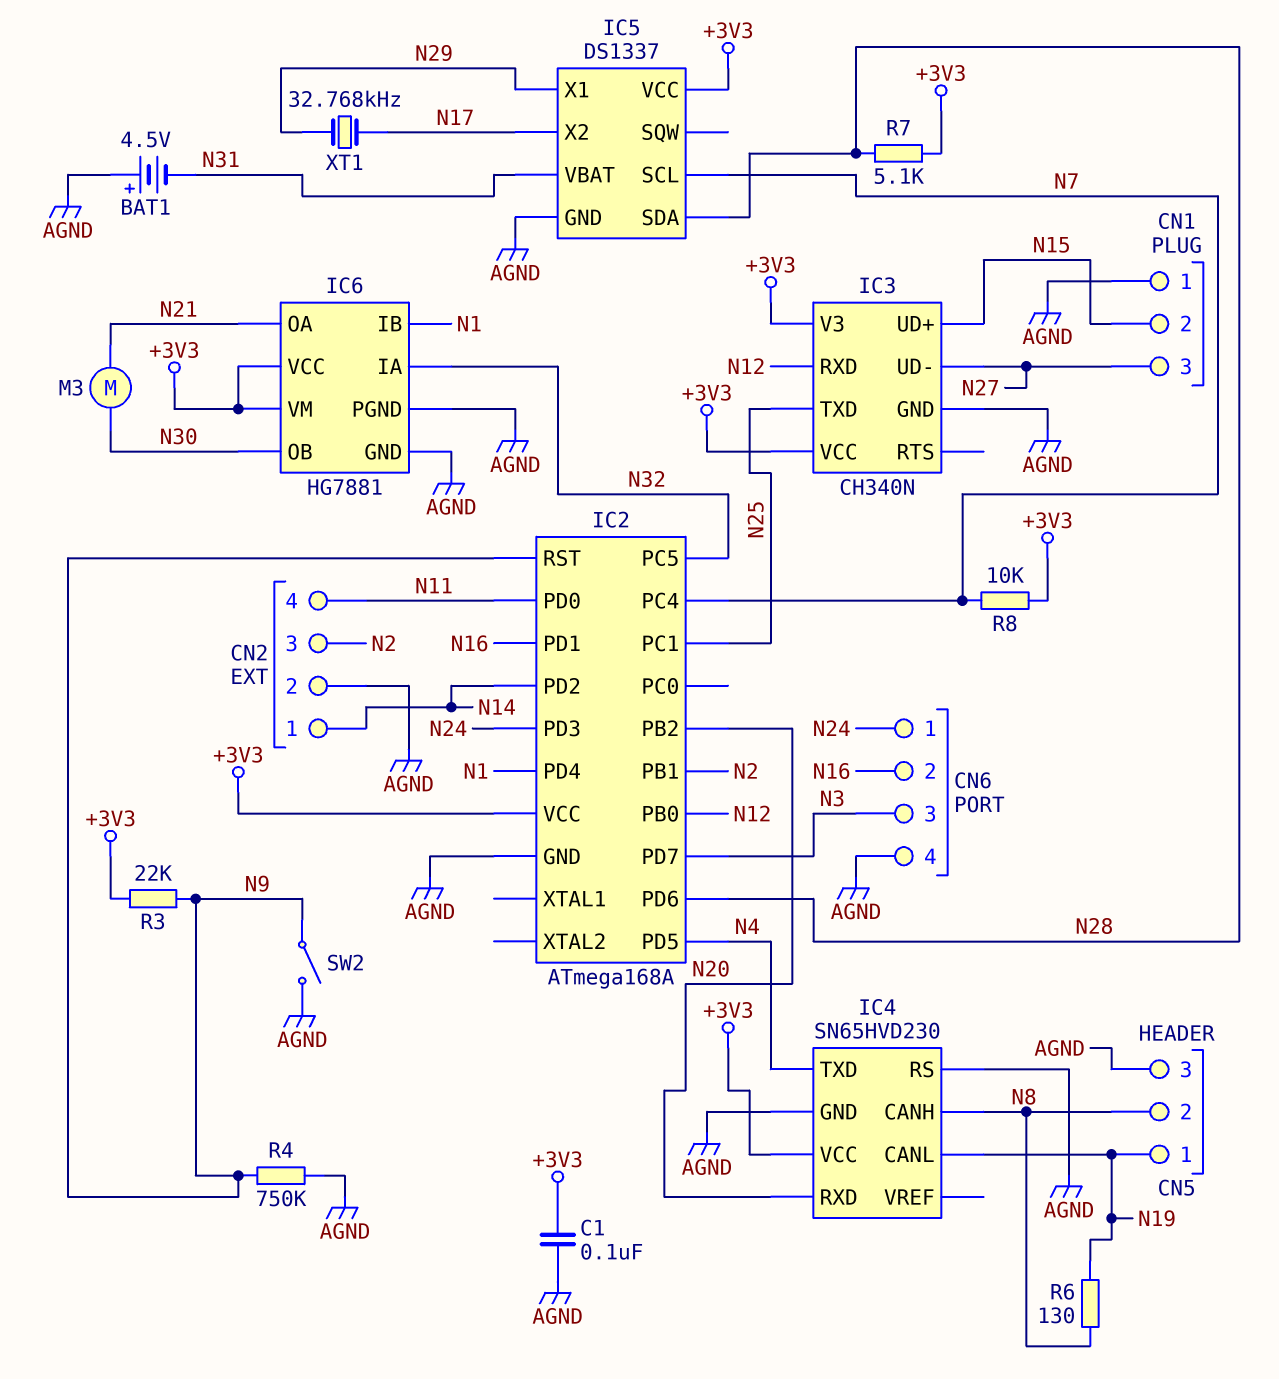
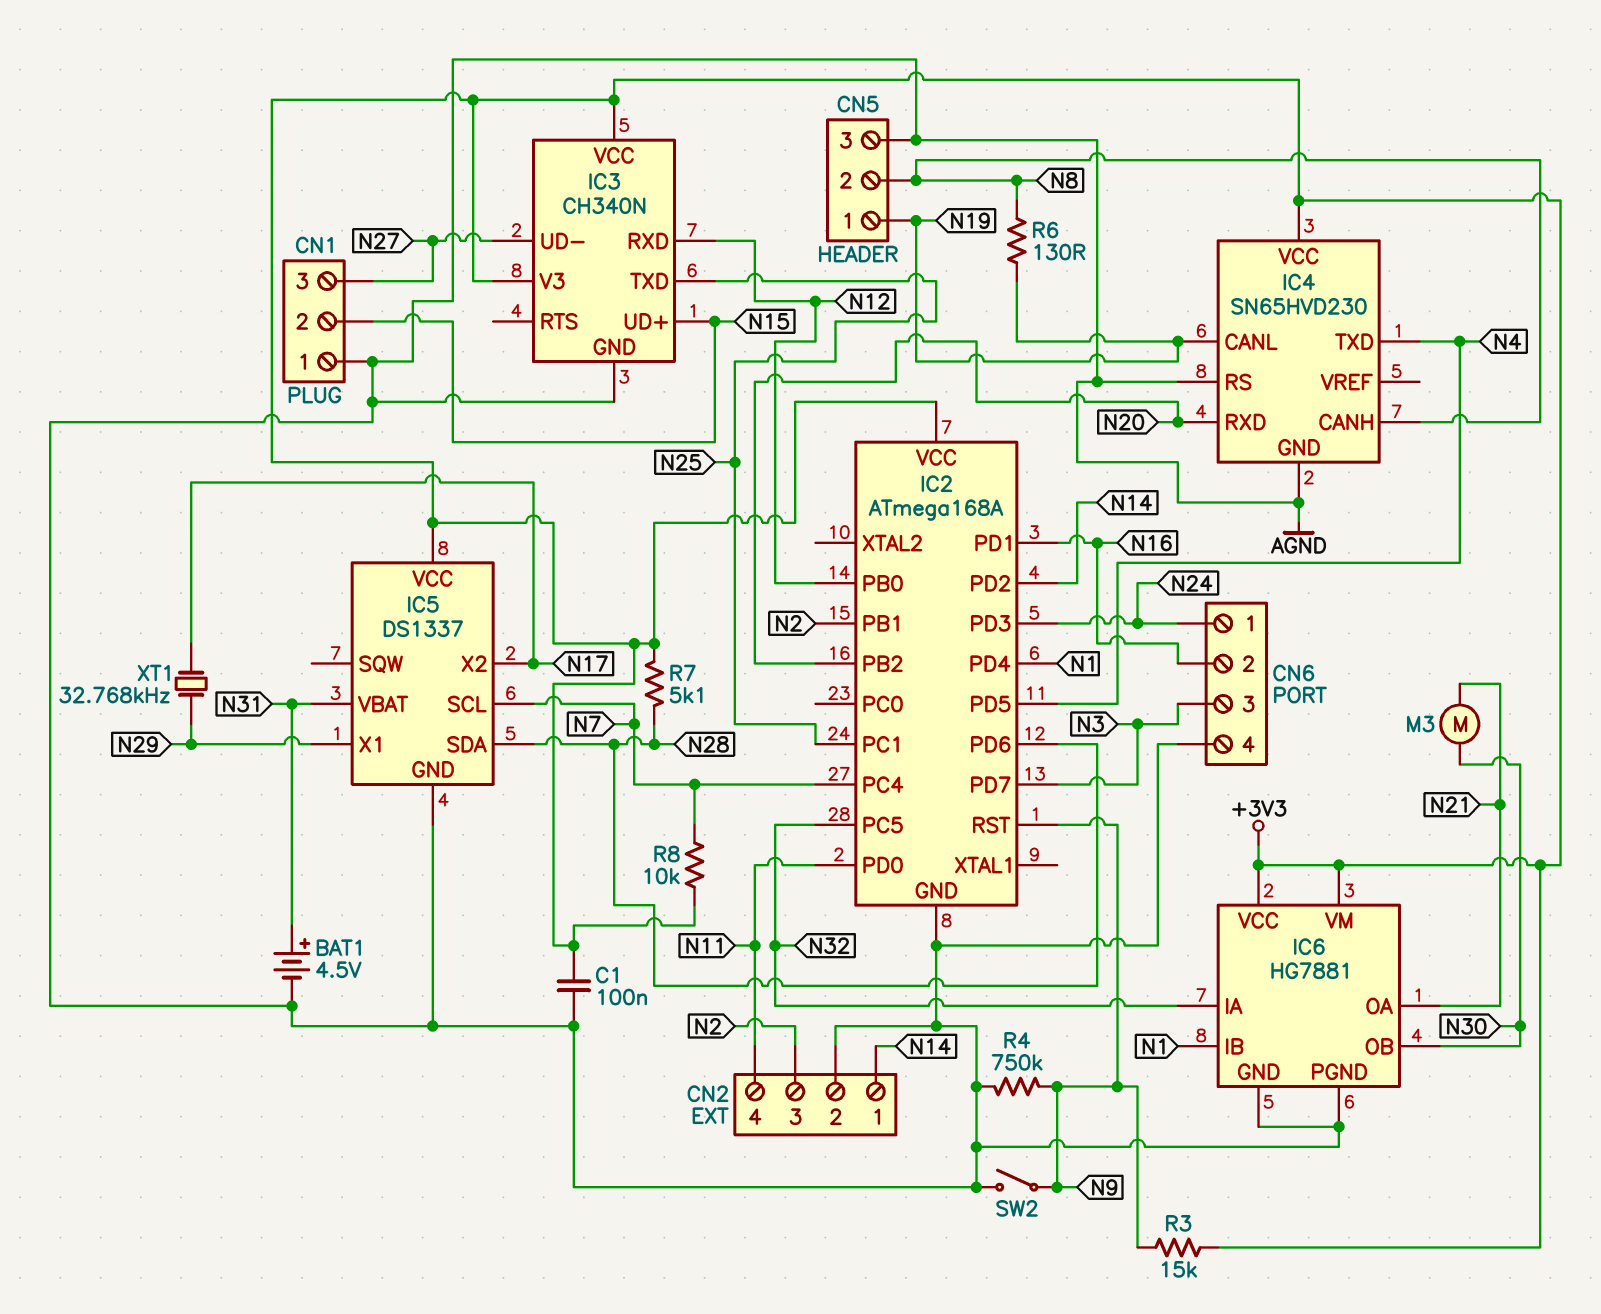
BAT1: 4.5V (plus AGND, minus N31) -> 4.5V (plus N31, minus AGND)
R3: 22k (+3V3, N9) -> 15k (+3V3, N9)

